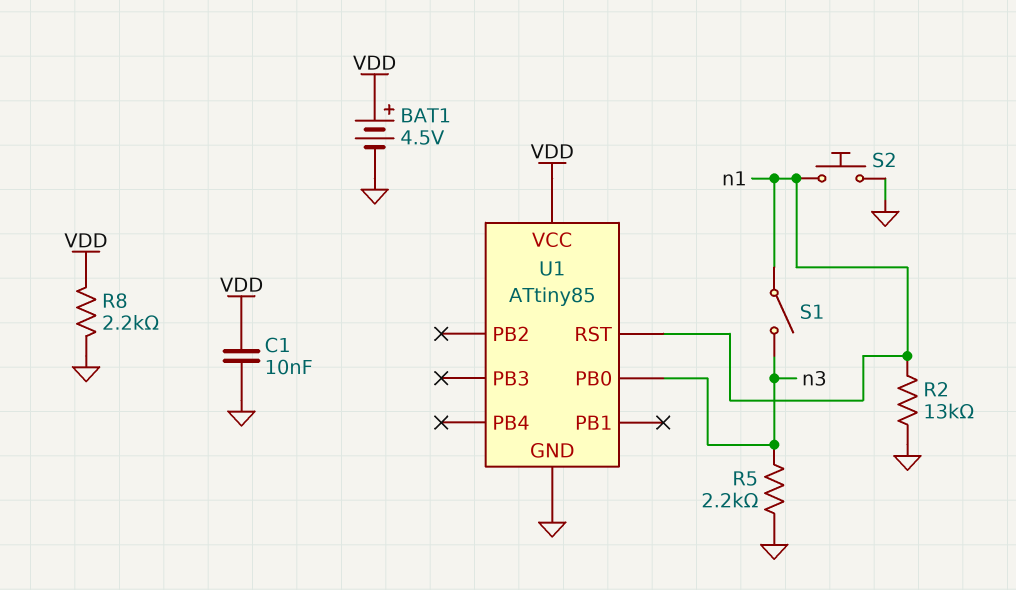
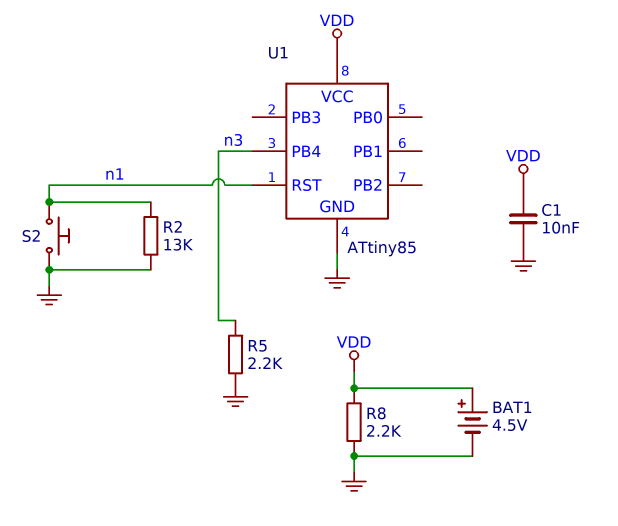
S1: switch (n1, n3) -> none
U1 pin PB0: n3 -> none
U1 pin PB4: none -> n3

